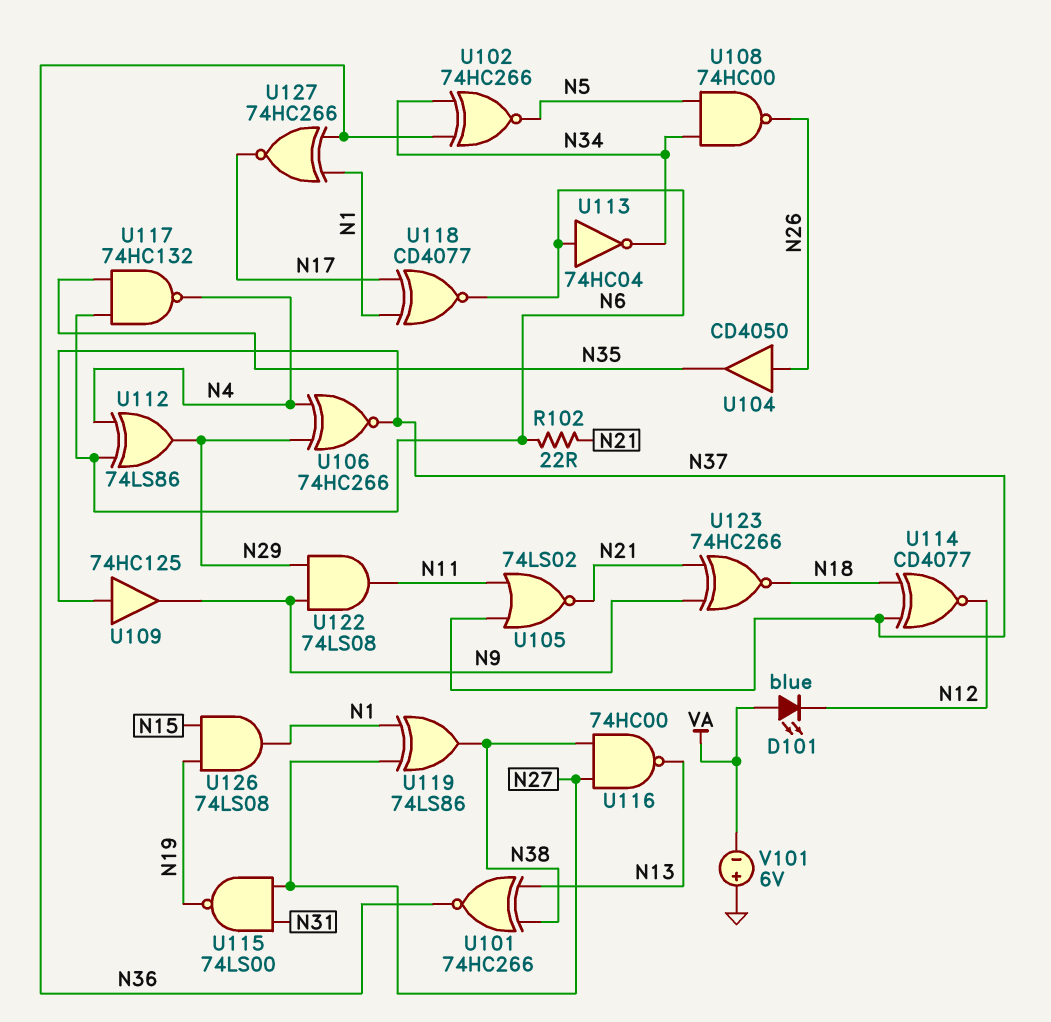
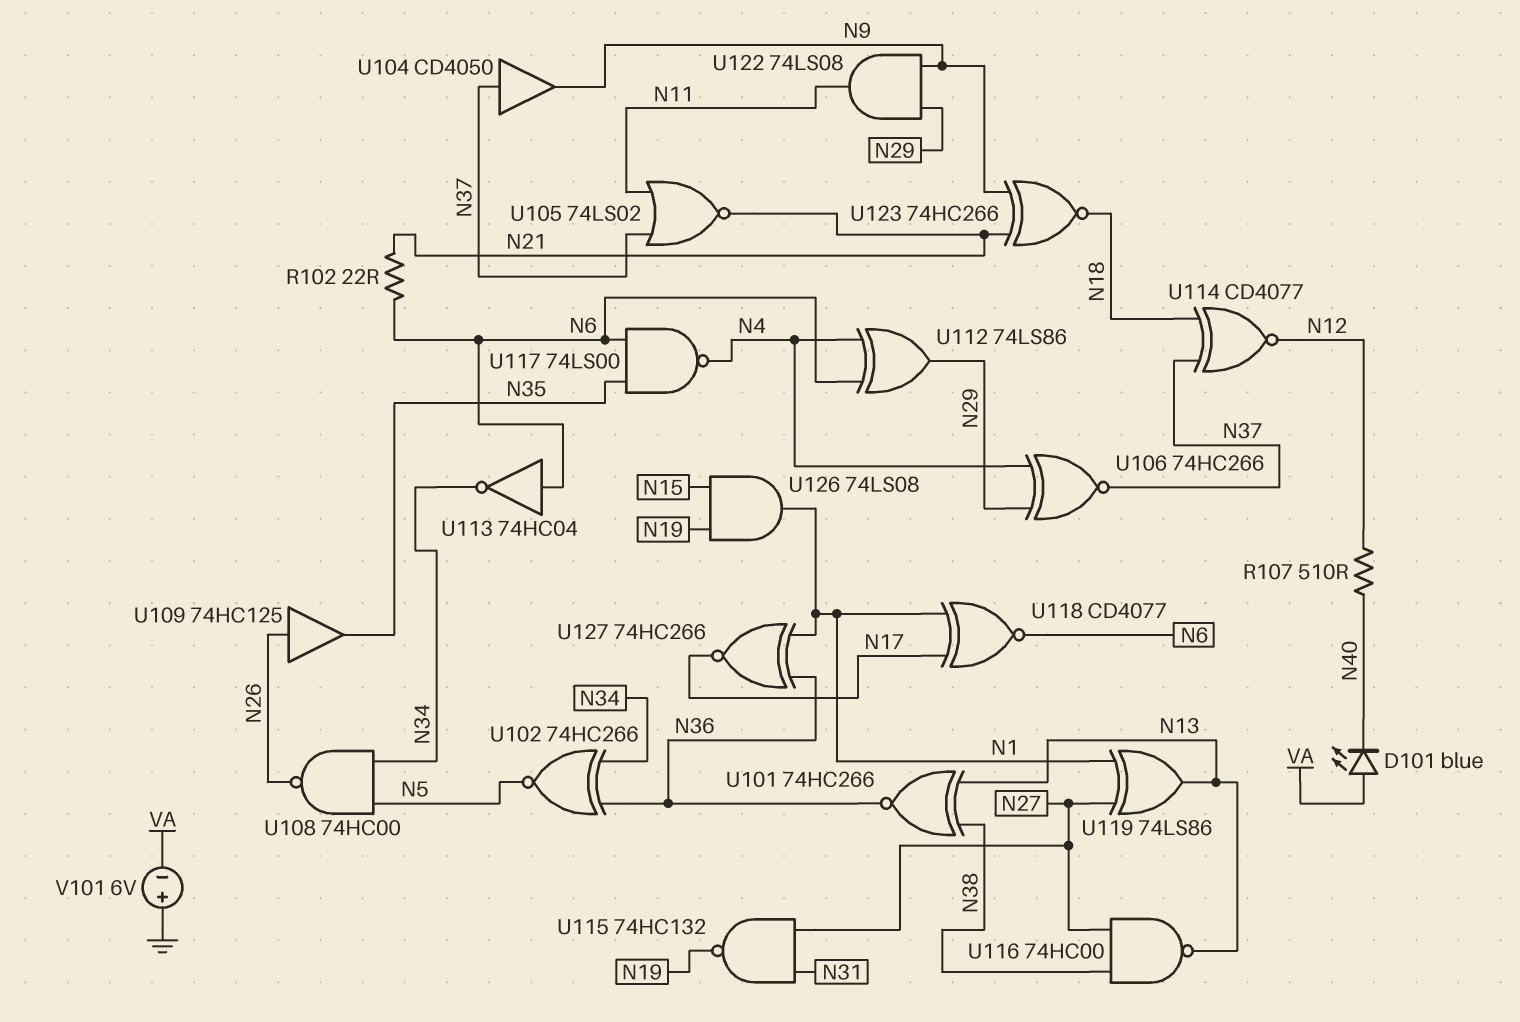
D101: LED blue (A VA, K N12) -> LED blue (A VA, K N40)
R107: none -> 510 (N12, N40)
U104: buffer CD4050 (in N26, out N35) -> buffer CD4050 (in N37, out N9)
U109: buffer 74HC125 (in N37, out N9) -> buffer 74HC125 (in N26, out N35)
U115: NAND 74LS00 (in N27, in N31, out N19) -> NAND 74HC132 (in N27, in N31, out N19)
U117: NAND 74HC132 (in N6, in N35, out N4) -> NAND 74LS00 (in N6, in N35, out N4)
U119: XOR 74LS86 (in N1, in N27, out N38) -> XOR 74LS86 (in N1, in N27, out N13)

